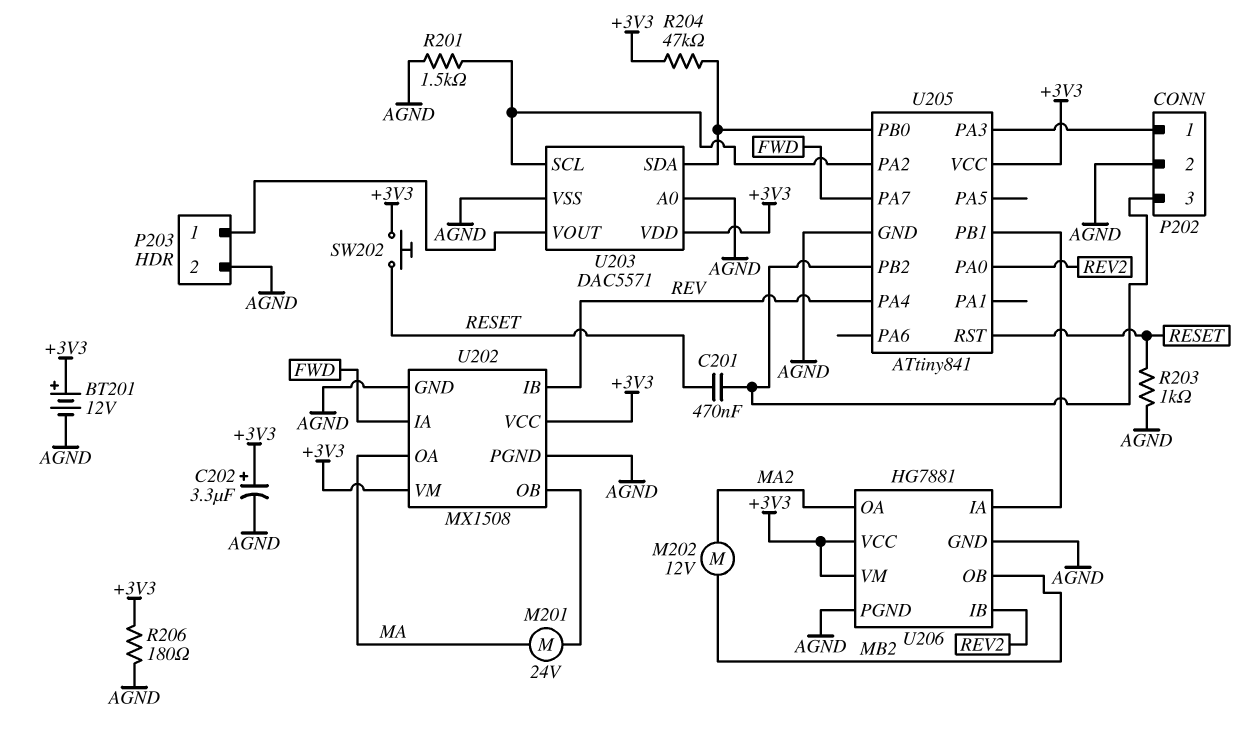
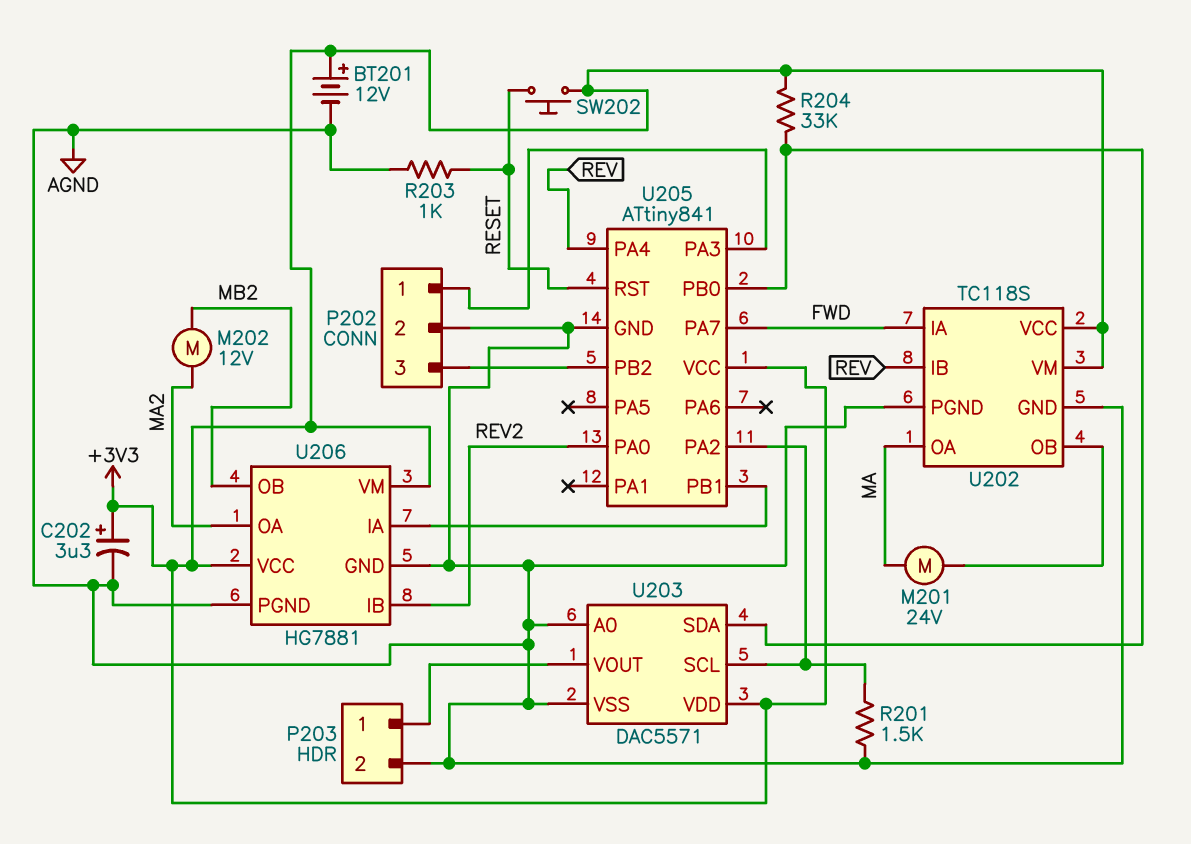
C201: 470nF (P202/3, RESET) -> none
R204: 47k (+3V3, U203/SDA) -> 33k (+3V3, U203/SDA)
R206: 180 (+3V3, AGND) -> none
U202: MX1508 -> TC118S

